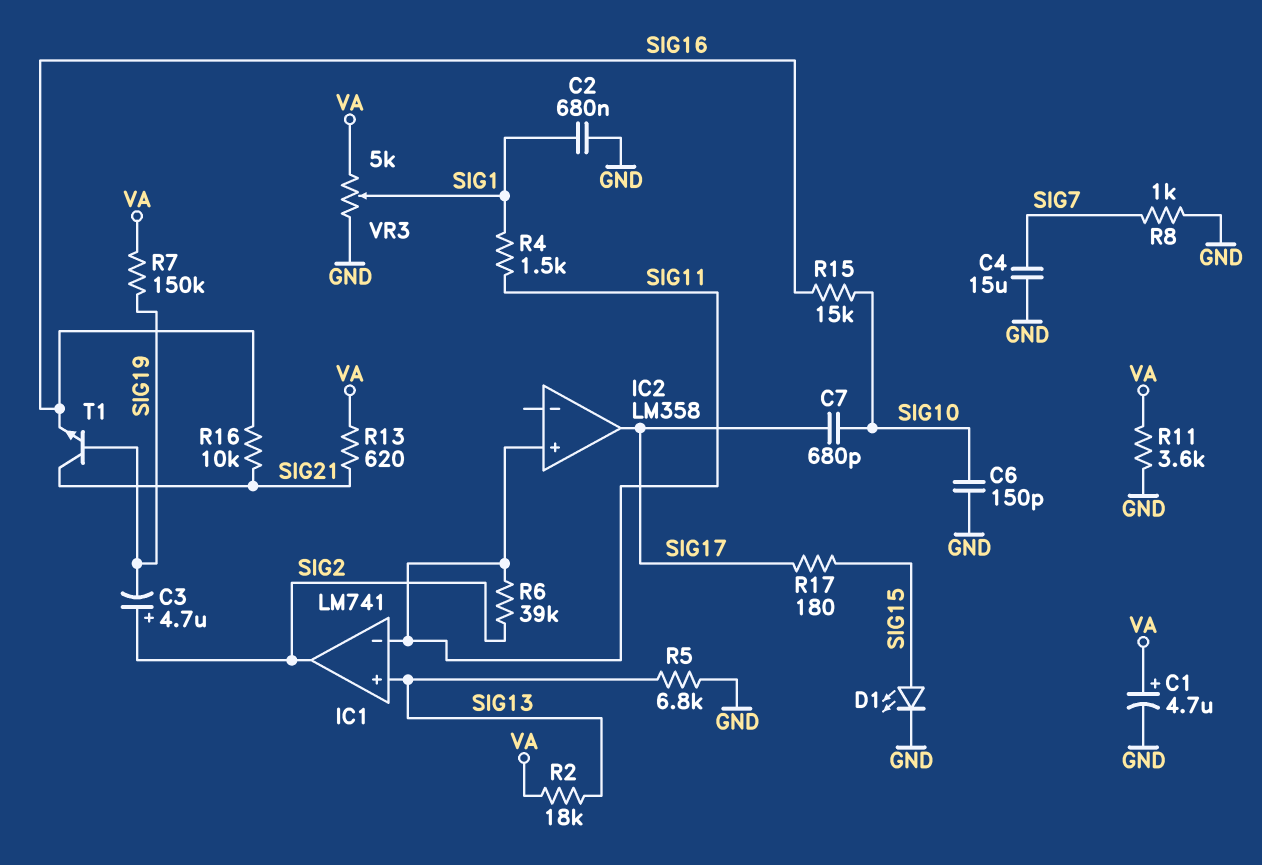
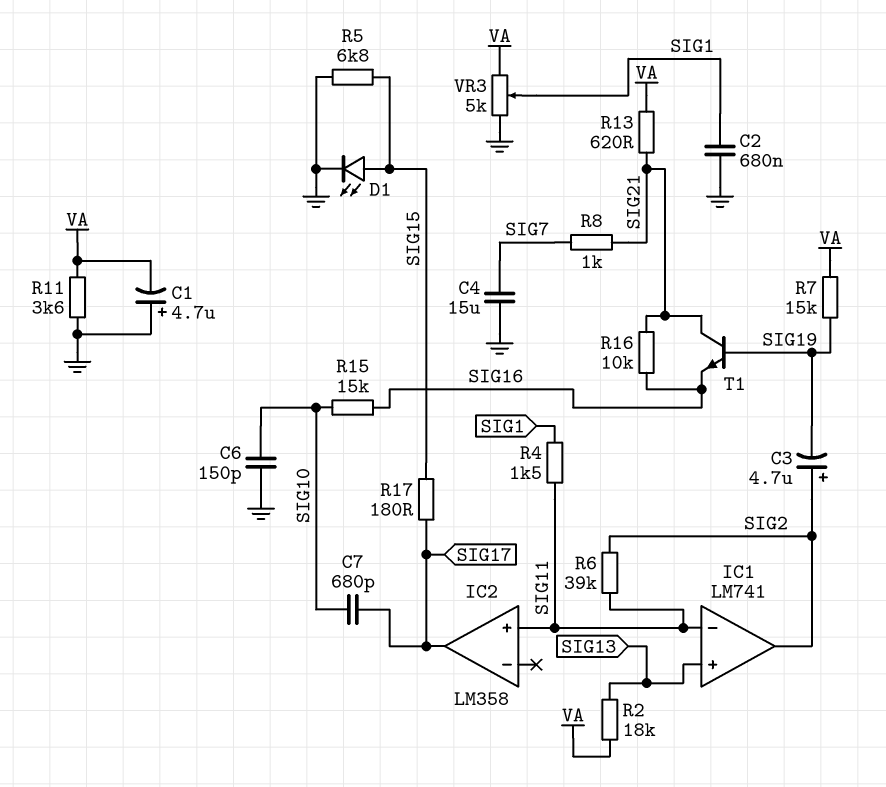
C1: 4.7uF (plus VA, minus GND) -> 4.7uF (plus GND, minus VA)
R5: 6.8k (GND, SIG13) -> 6.8k (GND, SIG15)
R7: 150k (SIG19, VA) -> 15k (SIG19, VA)
R8: 1k (GND, SIG7) -> 1k (SIG7, SIG21)

